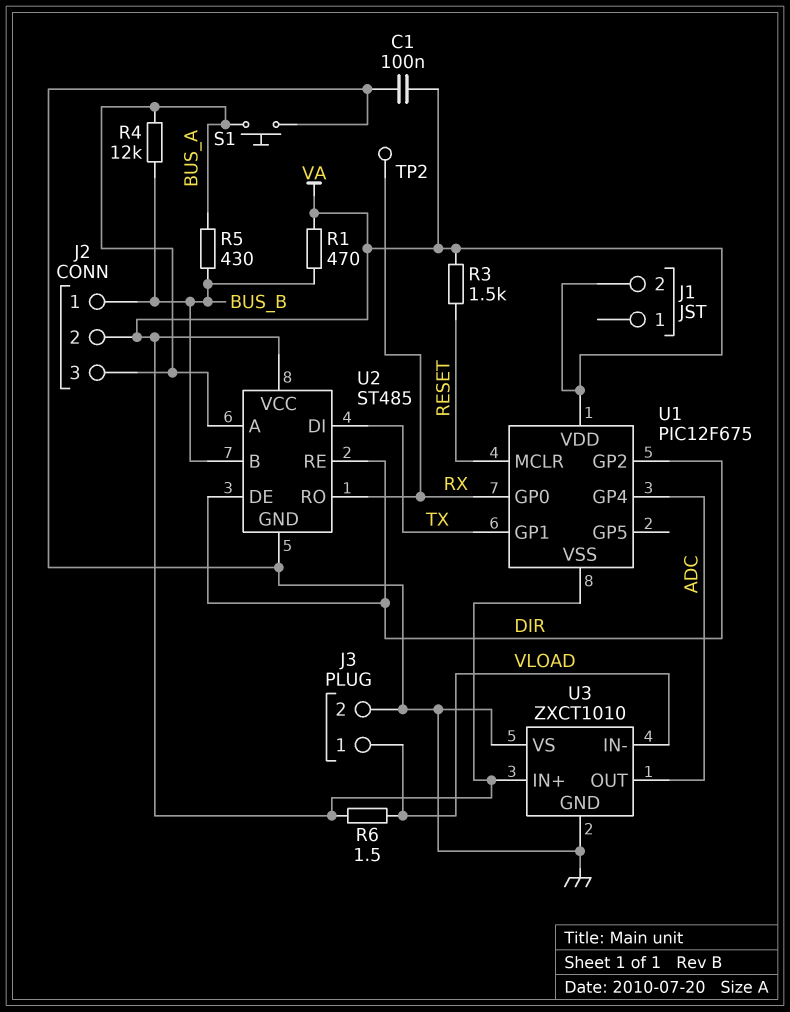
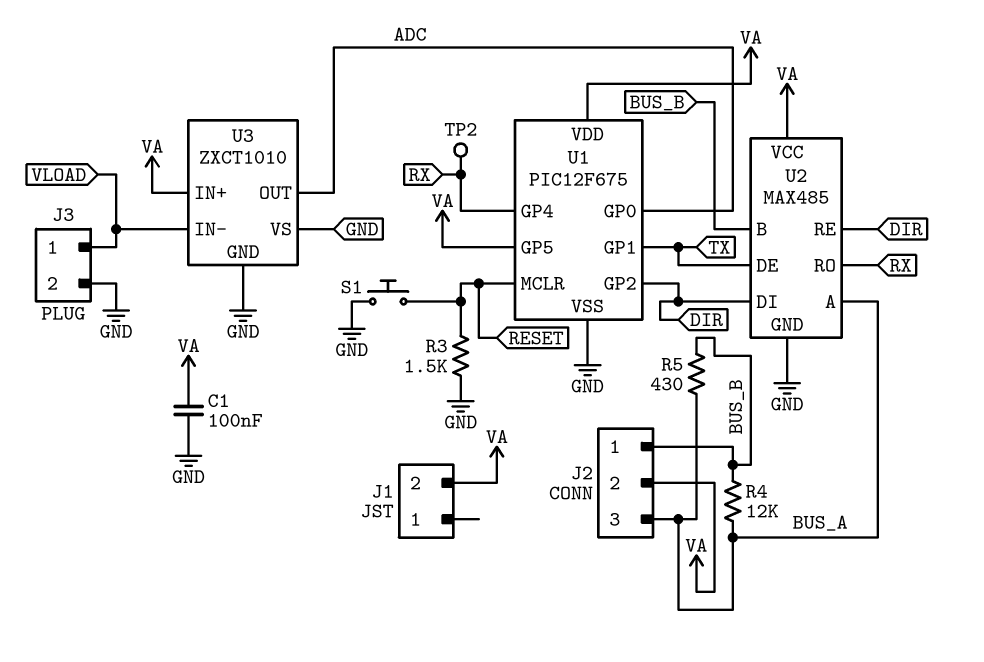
R1: 470 (BUS_B, VA) -> none
R3: 1.5k (RESET, VA) -> 1.5k (GND, RESET)
R6: 1.5 (VA, VLOAD) -> none
S1: button (BUS_A, GND) -> button (GND, RESET)
U1 pin GP0: RX -> ADC
U1 pin GP4: ADC -> RX
U1 pin GP5: none -> VA
U1 pin VSS: VA -> GND
U2: ST485 -> MAX485
U2 pin DE: DIR -> TX
U2 pin DI: TX -> DIR

